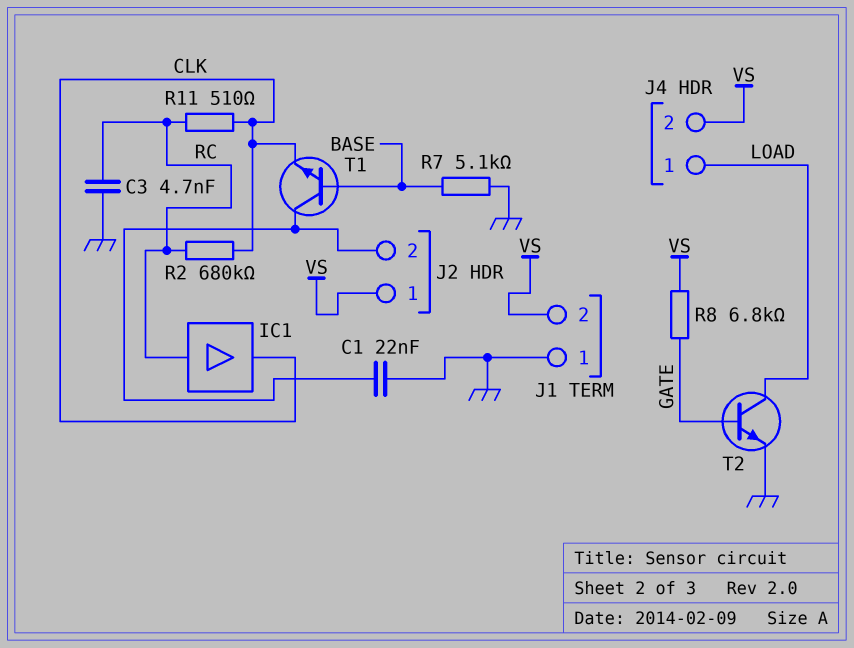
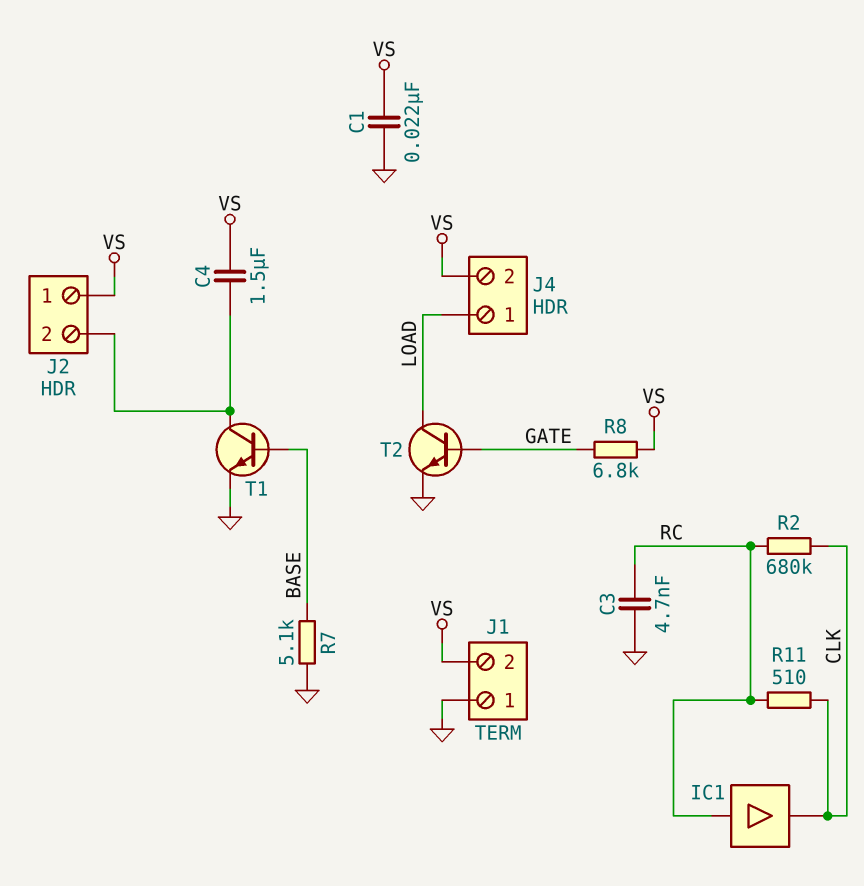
C1: 22nF (GND, J2/2) -> 22nF (GND, VS)
C4: none -> 1.5uF (J2/2, VS)
T1: NPN (B BASE, C J2/2, E CLK) -> NPN (B BASE, C J2/2, E GND)

